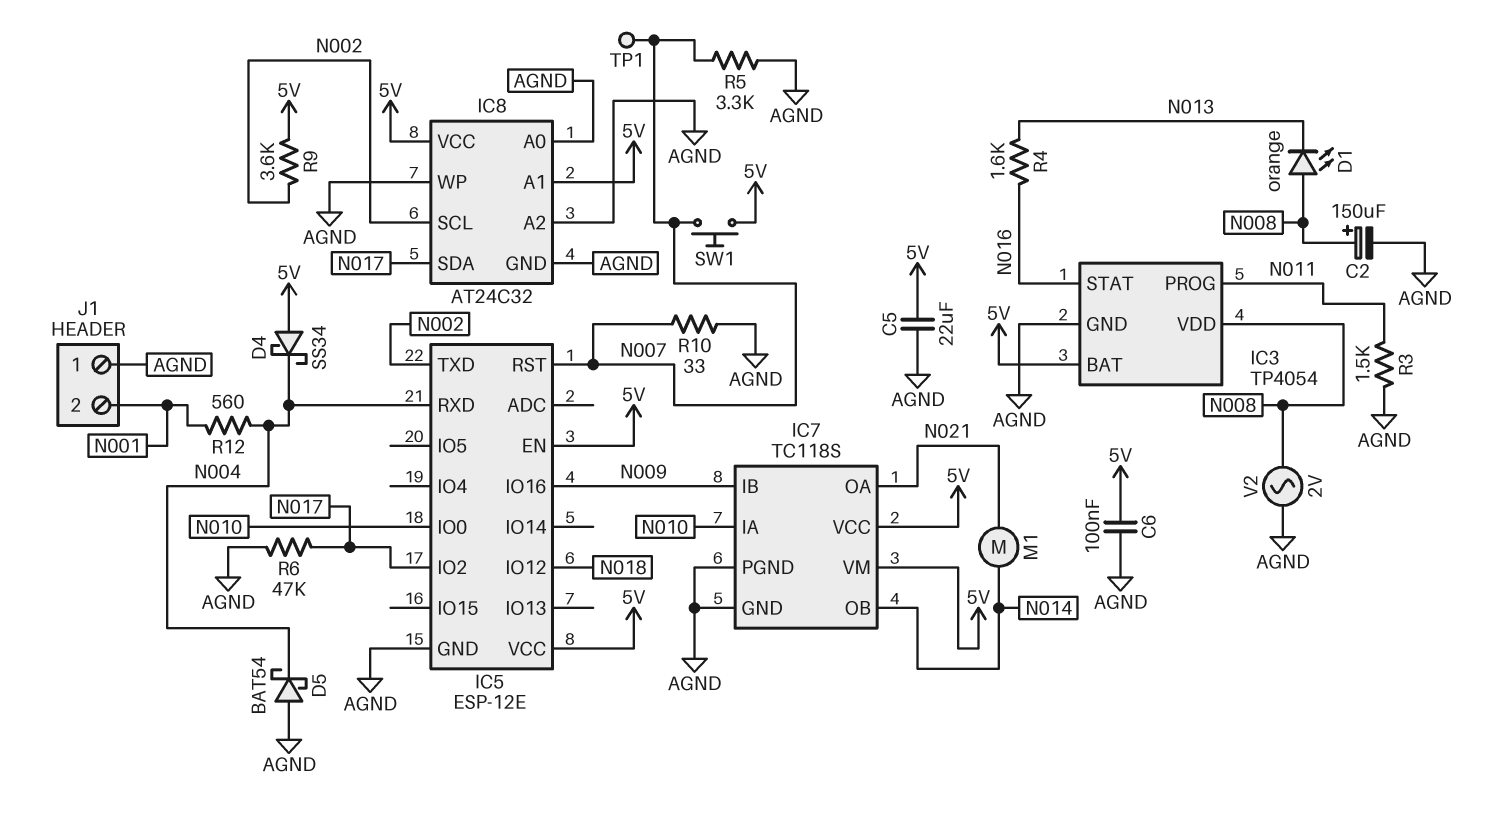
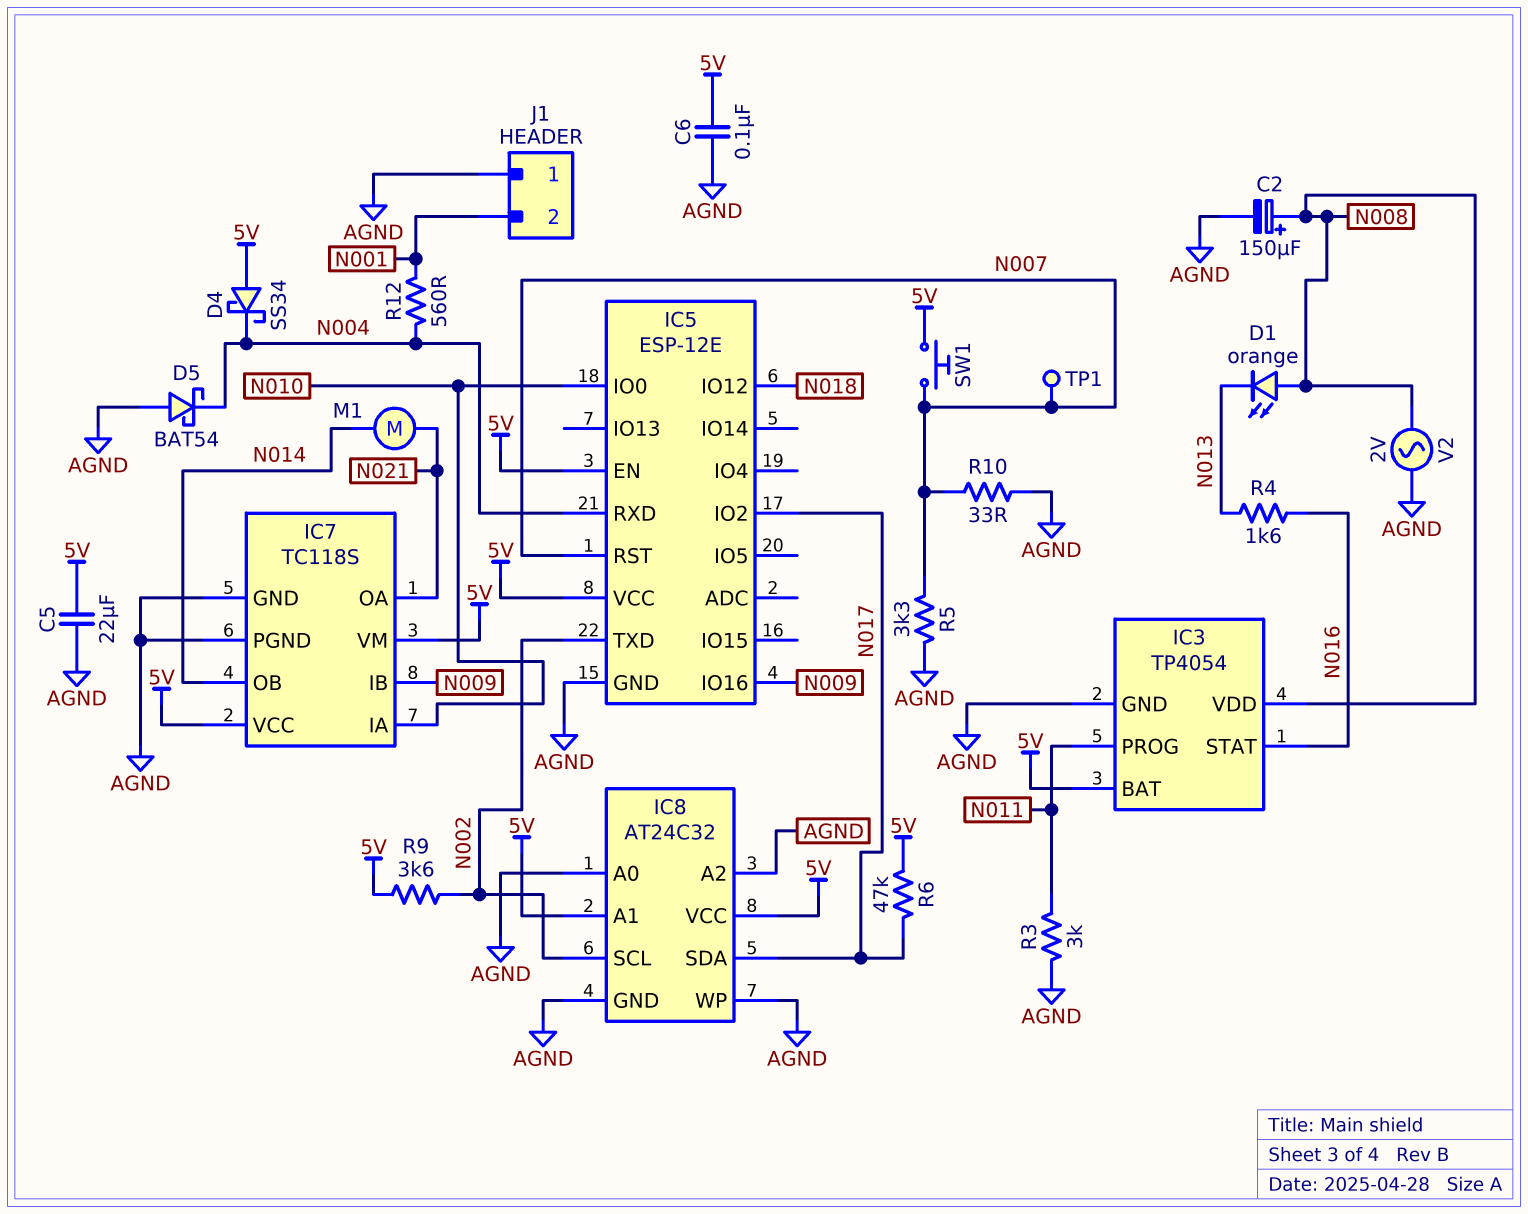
R3: 1.5k (AGND, N011) -> 3k (AGND, N011)
R6: 47k (AGND, N017) -> 47k (5V, N017)

